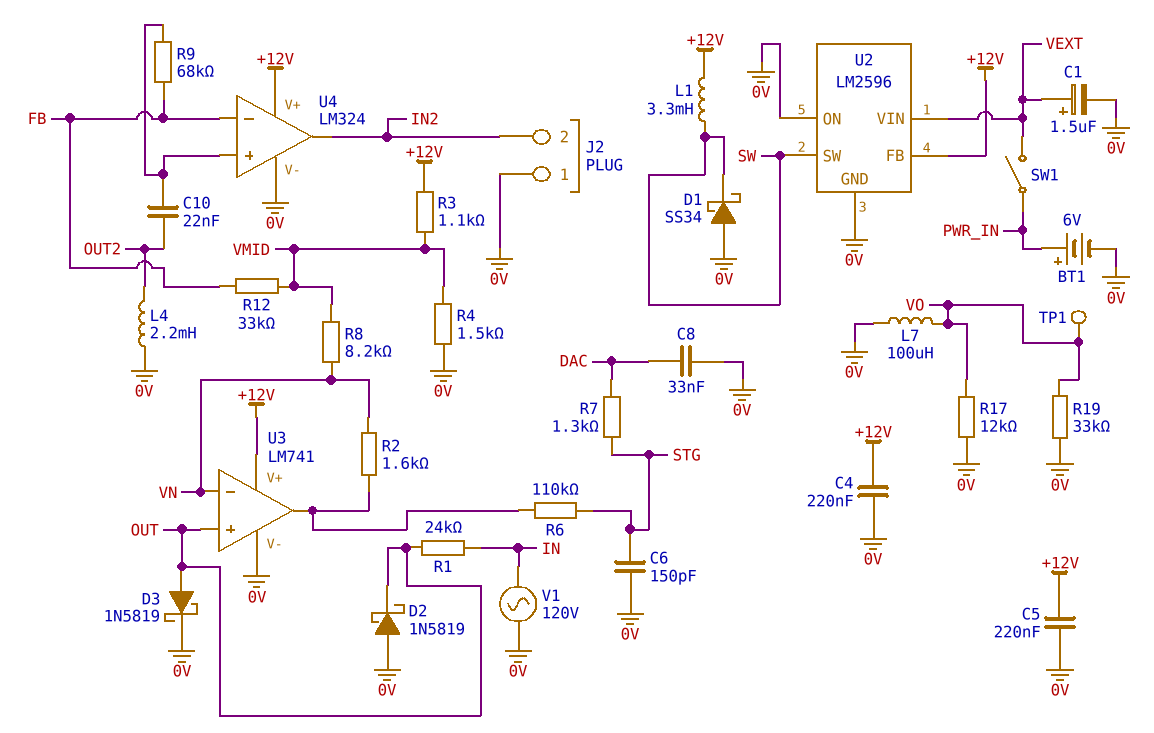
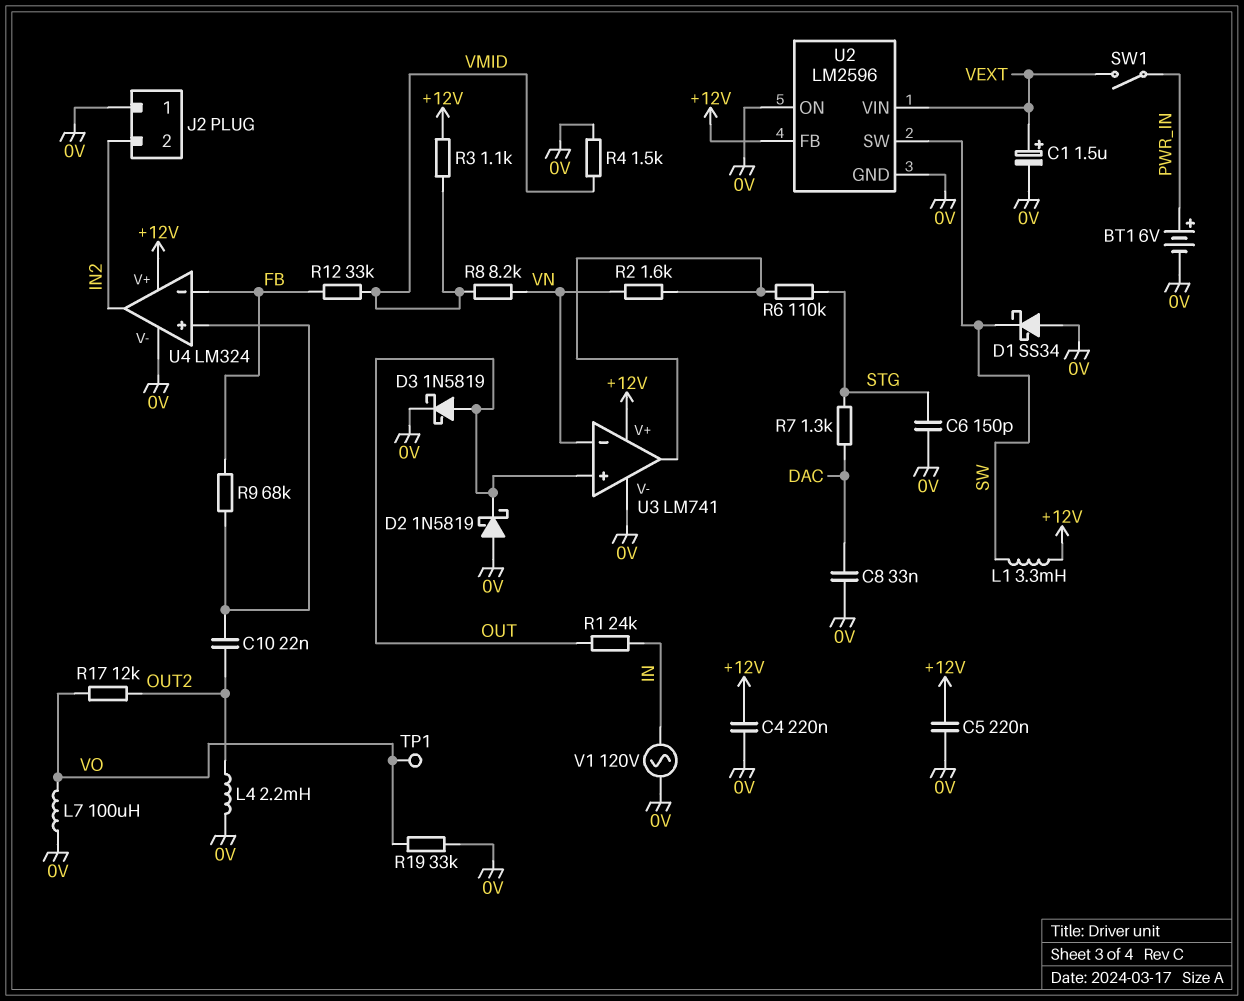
R17: 12k (0V, VO) -> 12k (OUT2, VO)

